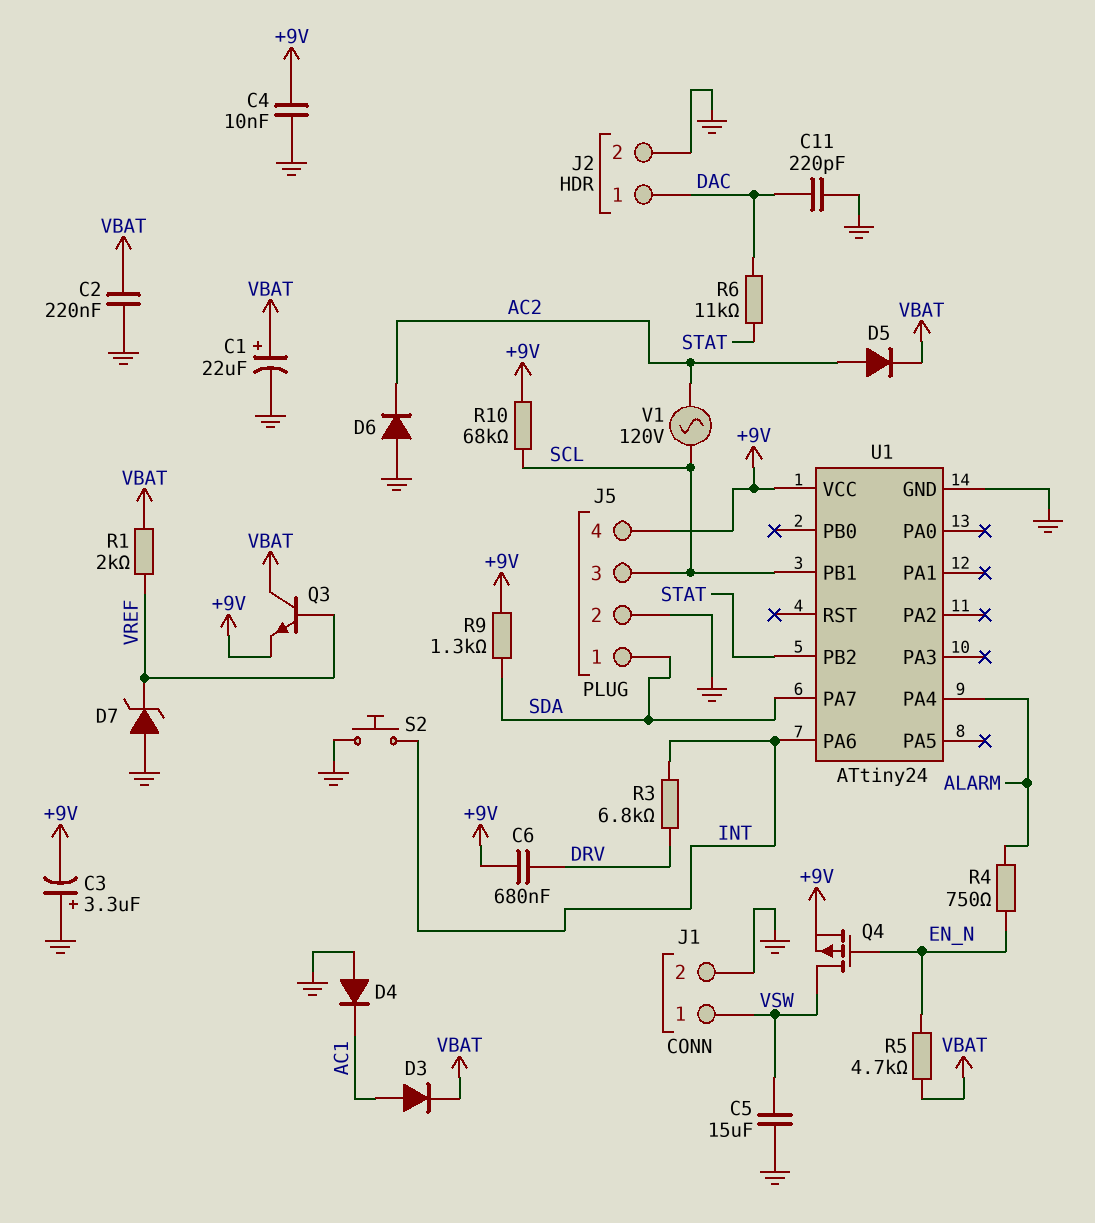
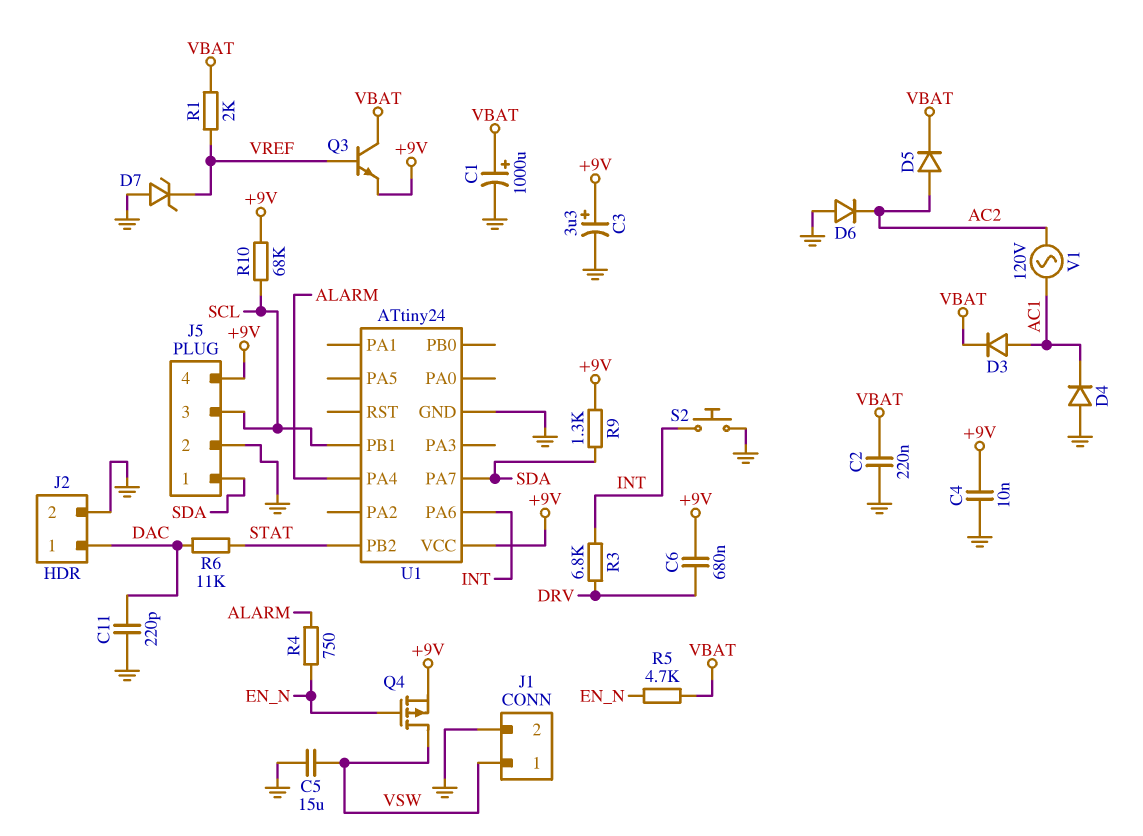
C1: 22uF (plus VBAT, minus GND) -> 1000uF (plus VBAT, minus GND)
C3: 3.3uF (plus GND, minus +9V) -> 3.3uF (plus +9V, minus GND)
V1: AC 120V (AC2, SCL) -> AC 120V (AC1, AC2)

